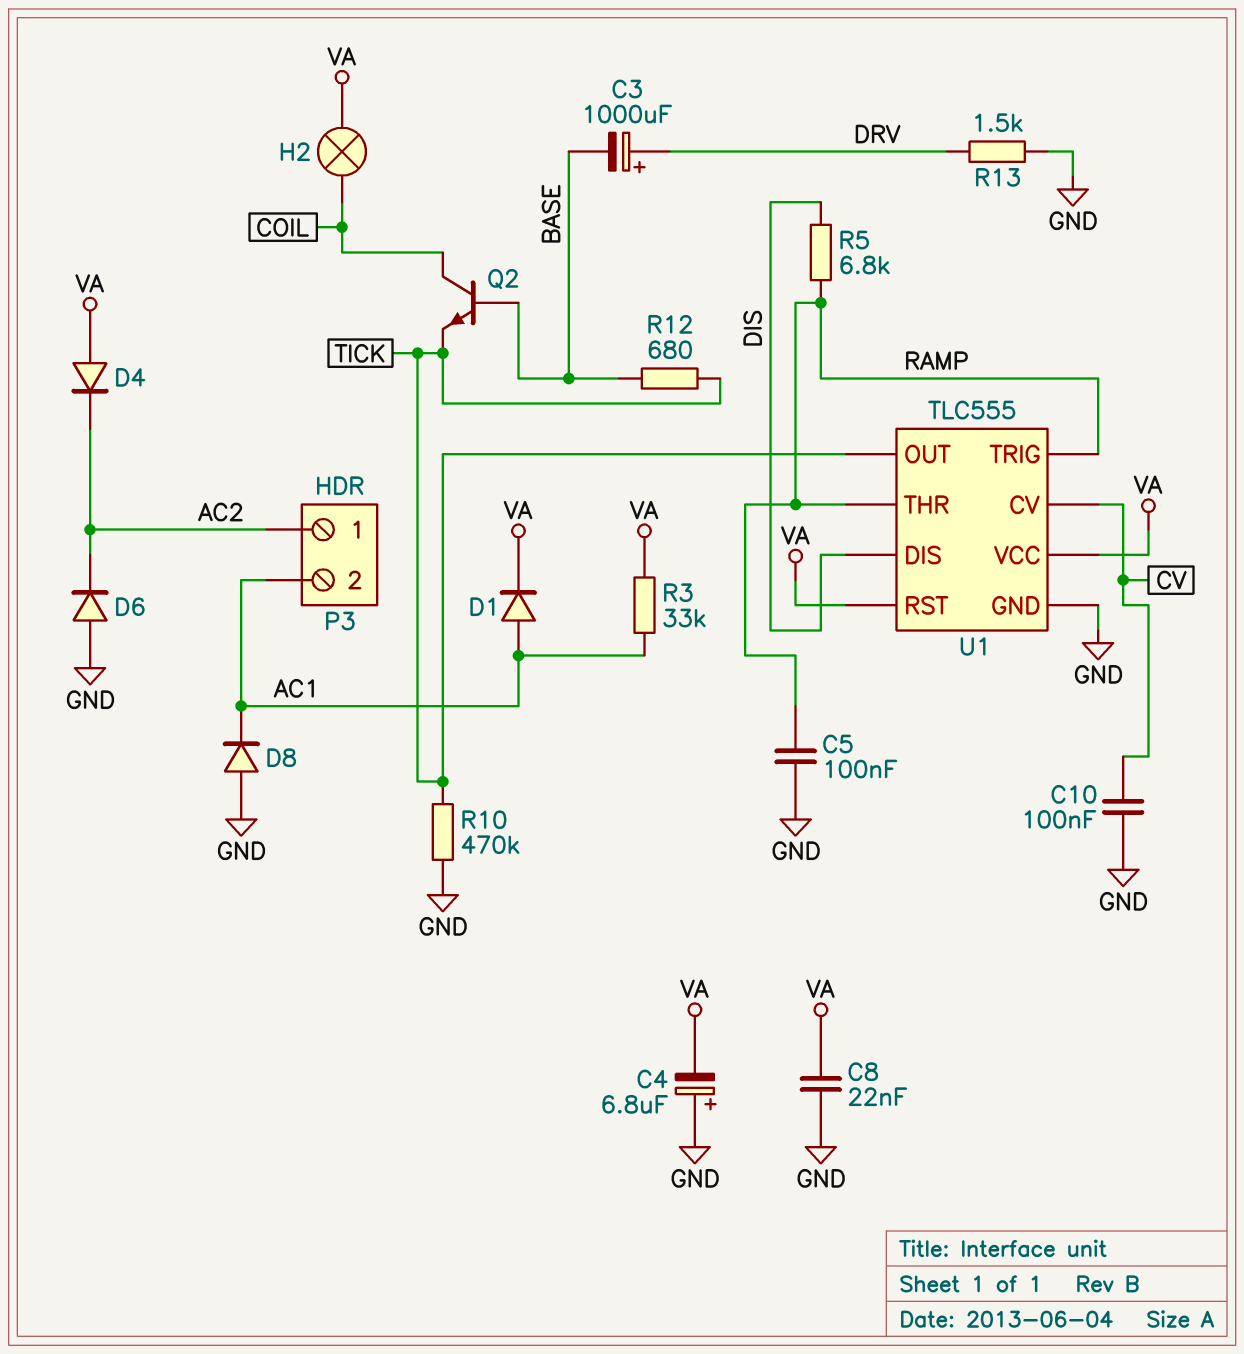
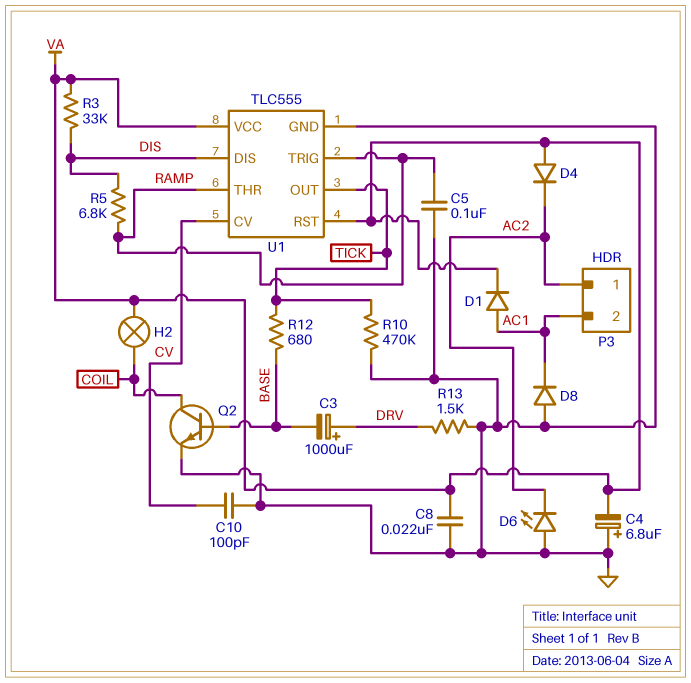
C10: 100nF (CV, GND) -> 100pF (CV, GND)
D6: diode (A GND, K AC2) -> LED (A GND, K AC2)
Q2: NPN (B BASE, C COIL, E TICK) -> NPN (B BASE, C COIL, E GND)
R3: 33k (AC1, VA) -> 33k (DIS, VA)

